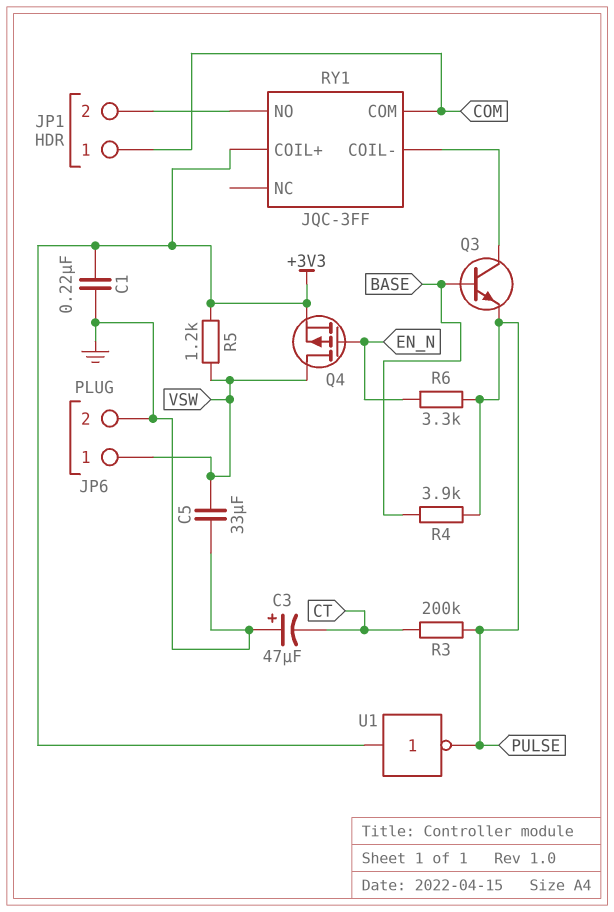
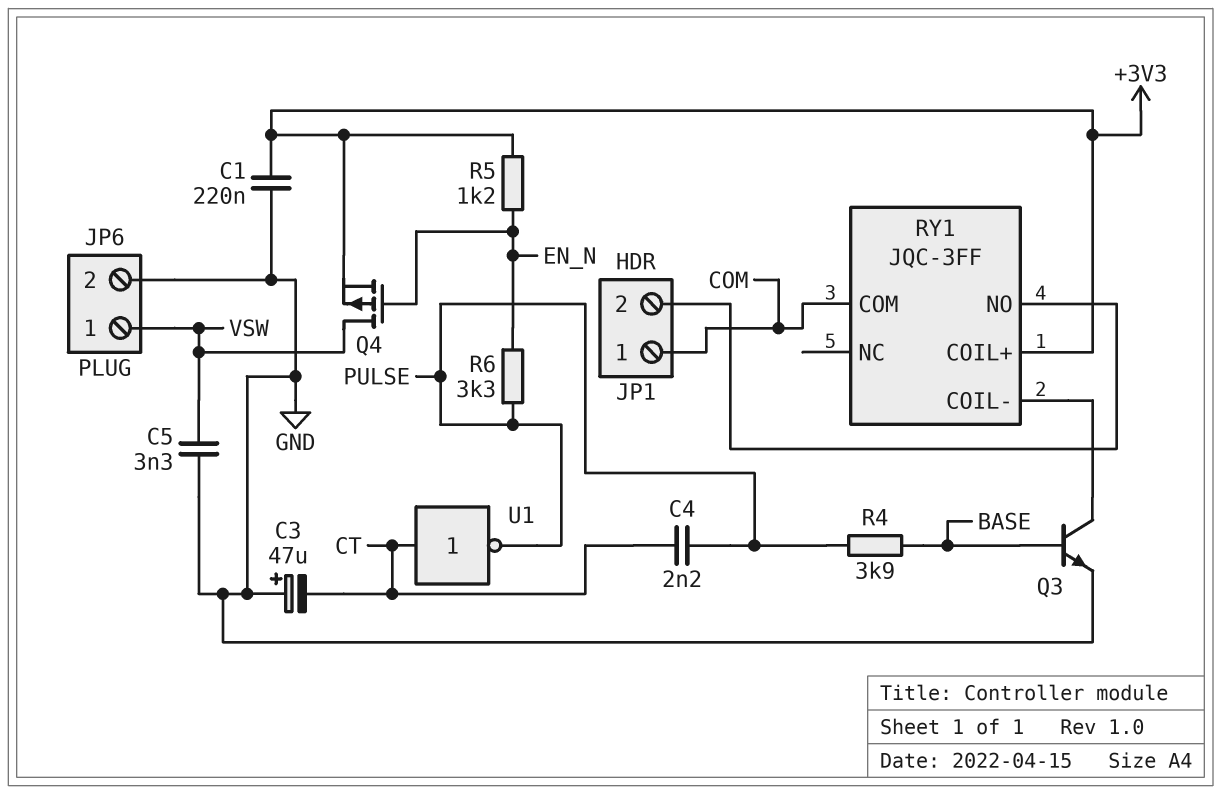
C4: none -> 2.2nF (CT, PULSE)
C5: 33uF (GND, VSW) -> 3.3nF (GND, VSW)
Q3: NPN (B BASE, C RY1/COIL-, E PULSE) -> NPN (B BASE, C RY1/COIL-, E GND)
R3: 200k (CT, PULSE) -> none
R5: 1.2k (+3V3, VSW) -> 1.2k (+3V3, EN_N)
U1: NOT (in +3V3, out PULSE) -> NOT (in CT, out PULSE)

